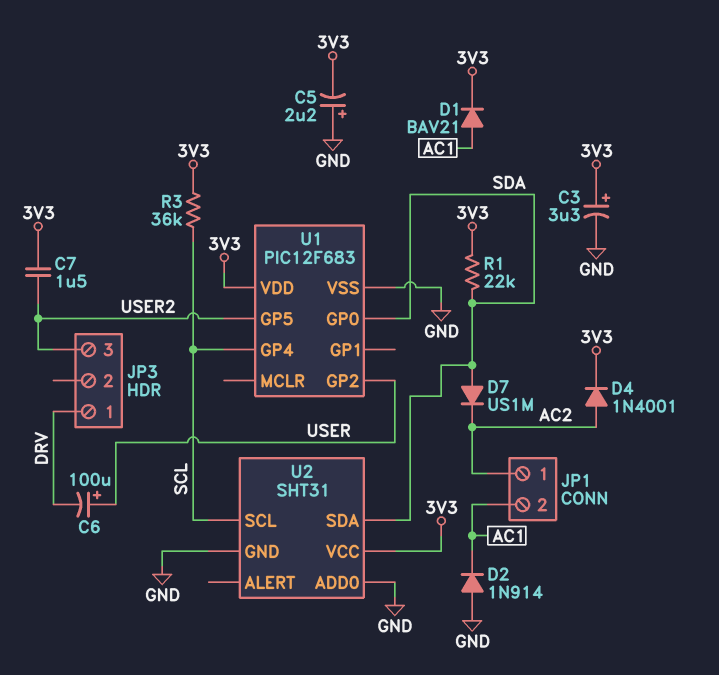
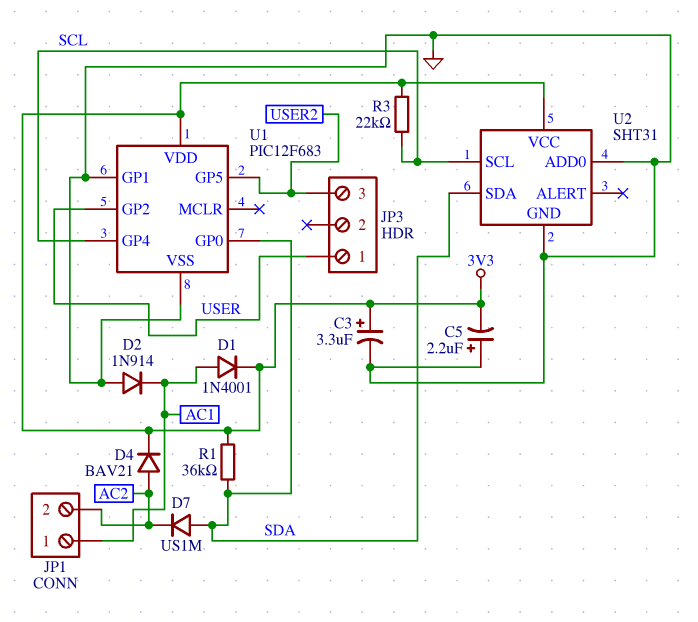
C6: 100uF (plus USER, minus DRV) -> none
C7: 1.5uF (3V3, USER2) -> none
D1: diode BAV21 (A AC1, K 3V3) -> diode 1N4001 (A AC1, K 3V3)
D4: diode 1N4001 (A AC2, K 3V3) -> diode BAV21 (A AC2, K 3V3)
JP1 pin 1: AC2 -> AC1
JP1 pin 2: AC1 -> AC2
JP3 pin 1: DRV -> USER
R1: 22k (3V3, SDA) -> 36k (3V3, SDA)
R3: 36k (3V3, SCL) -> 22k (3V3, SCL)
U1 pin GP1: none -> GND

